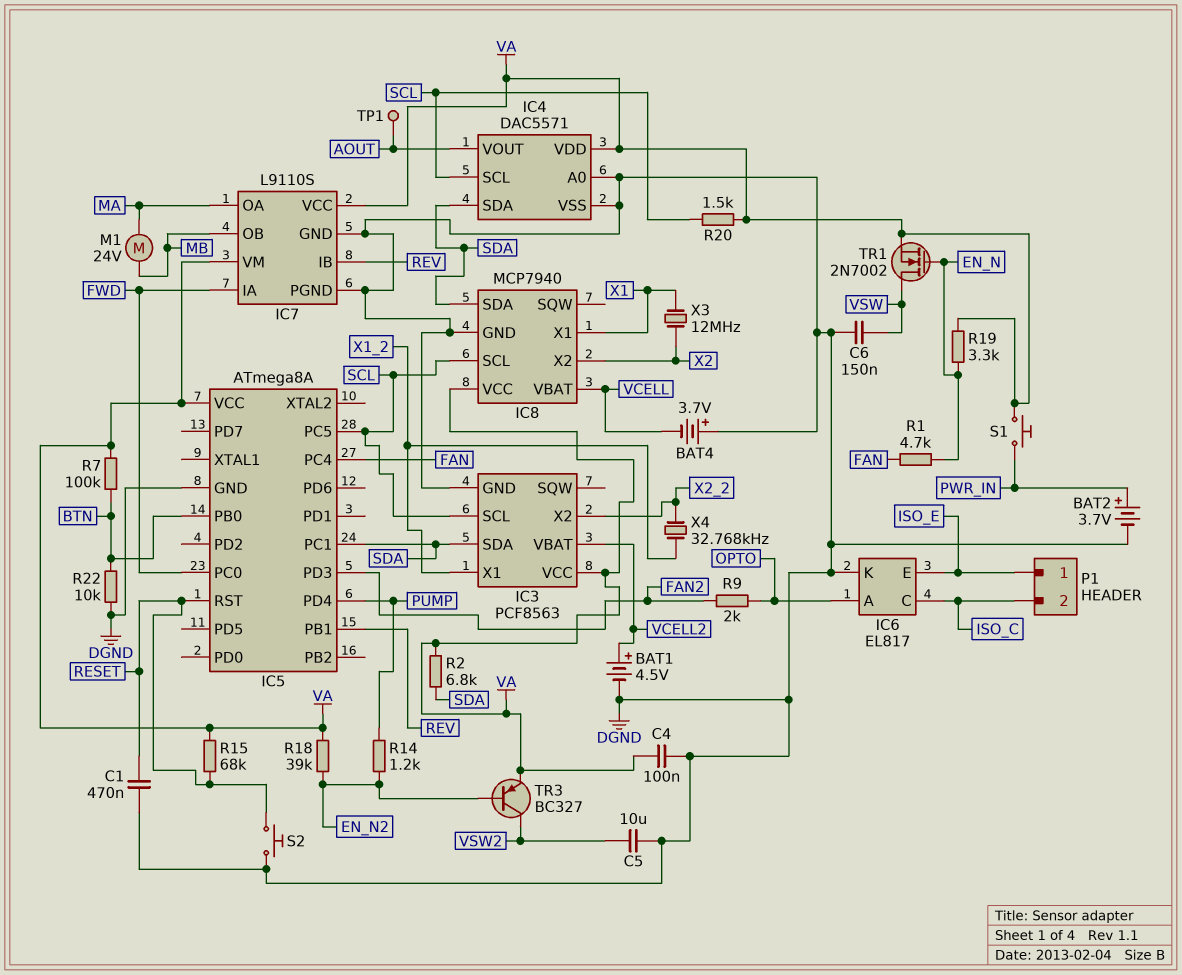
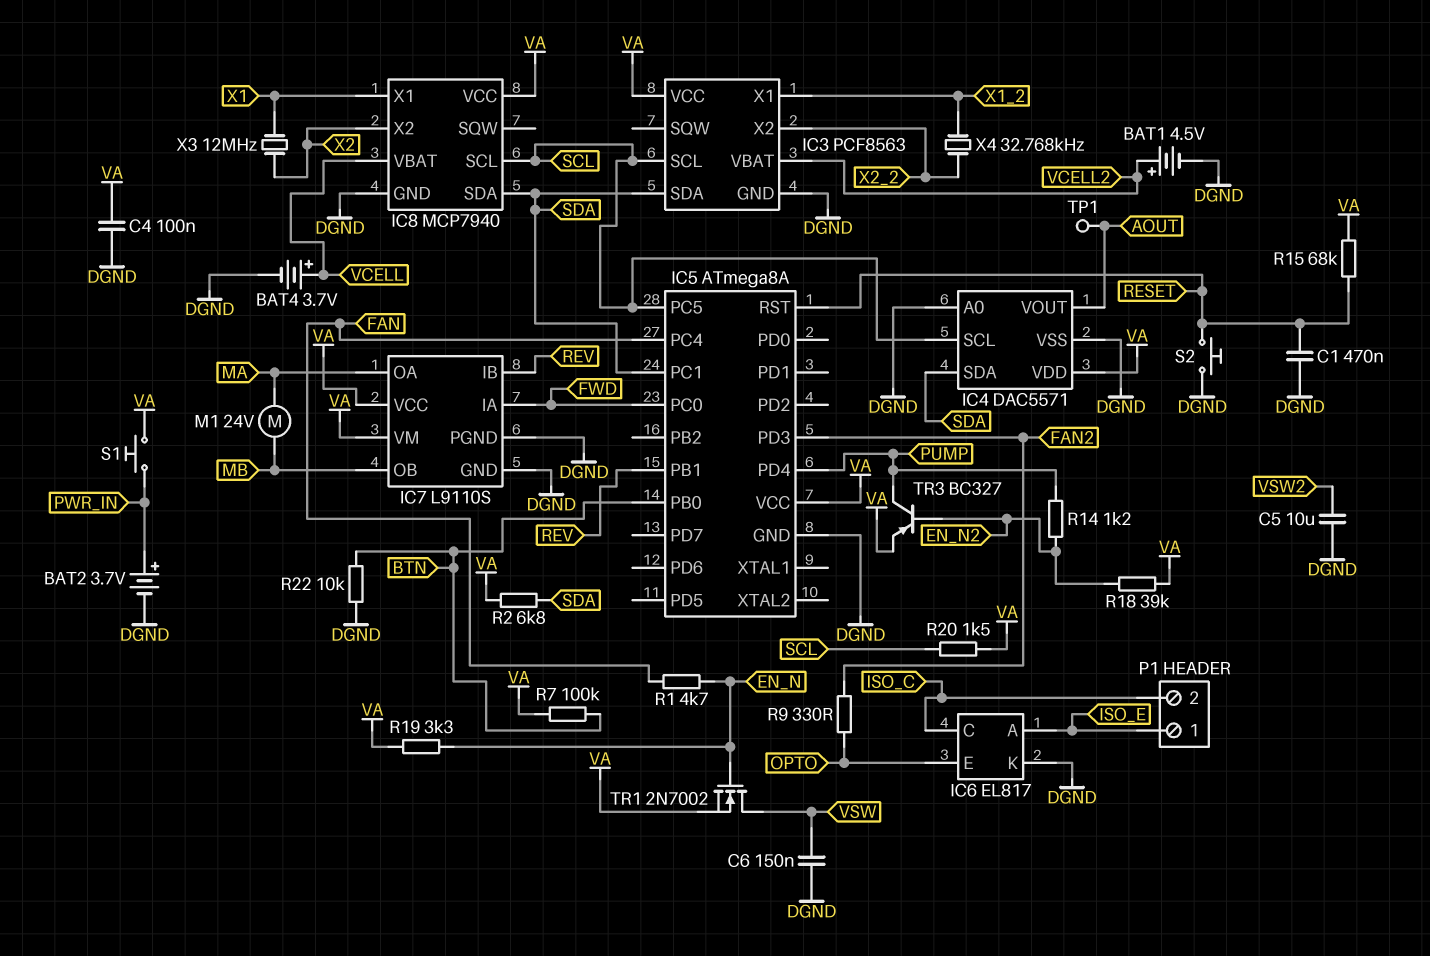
BAT4: 3.7V (plus DGND, minus VCELL) -> 3.7V (plus VCELL, minus DGND)
IC6 pin A: OPTO -> ISO_E
IC6 pin E: ISO_E -> OPTO
R9: 2k (FAN2, OPTO) -> 330 (FAN2, OPTO)
TR3: PNP BC327 (B EN_N2, C VSW2, E VA) -> PNP BC327 (B EN_N2, C PUMP, E VA)

